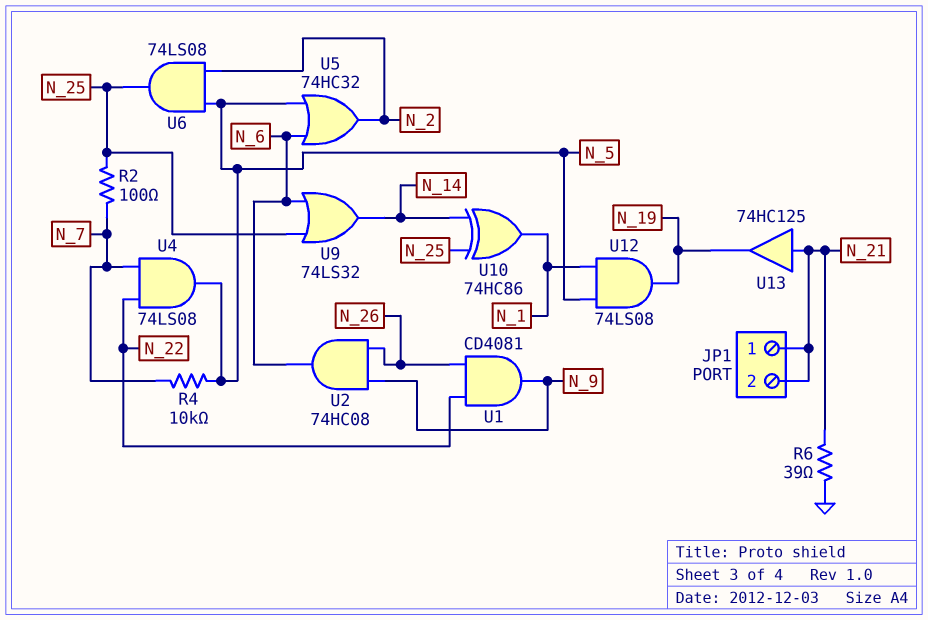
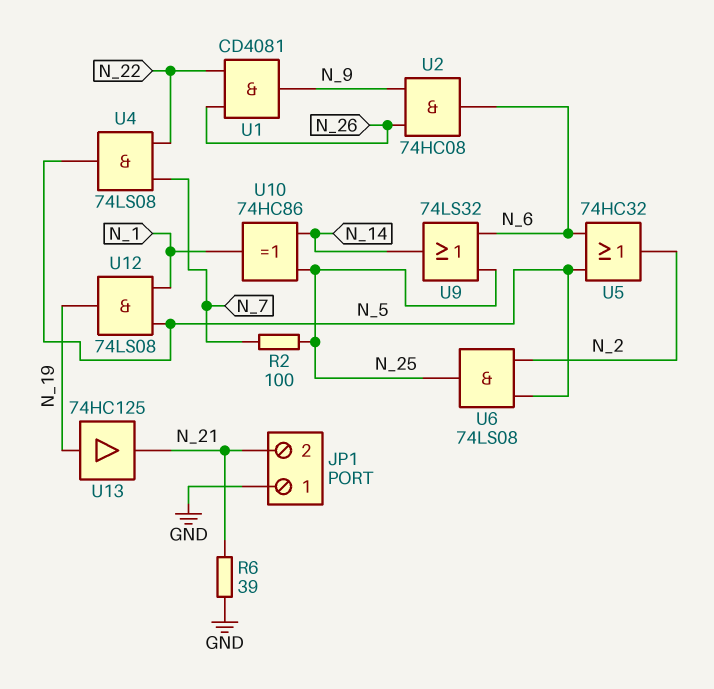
JP1 pin 1: N_21 -> GND
R4: 10k (N_5, N_7) -> none
U13: buffer 74HC125 (in N_21, out N_19) -> buffer 74HC125 (in N_19, out N_21)

